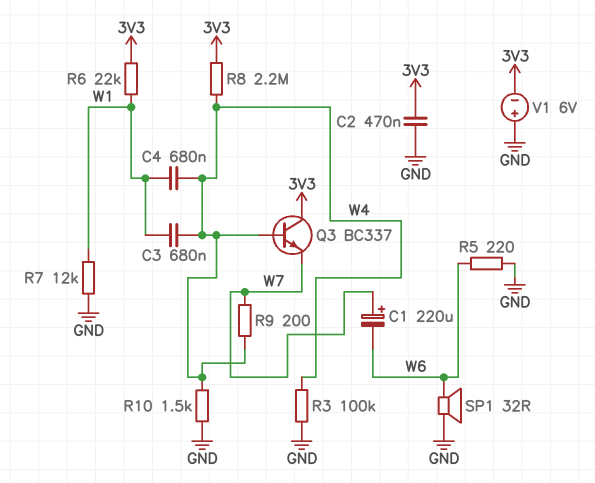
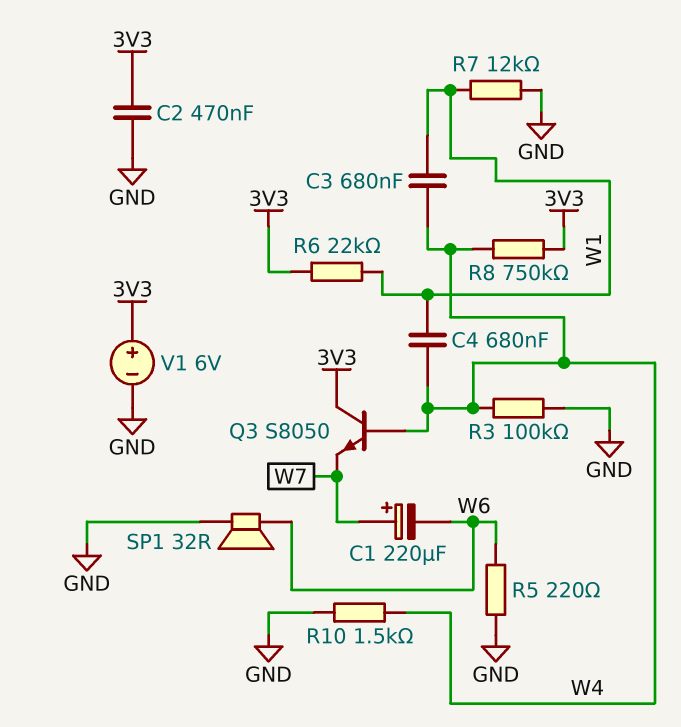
Q3: NPN BC337 (B W4, C 3V3, E W7) -> NPN S8050 (B W4, C 3V3, E W7)
R8: 2.2M (3V3, W4) -> 750k (3V3, W4)
R9: 200 (W4, W7) -> none
V1: 6V (plus GND, minus 3V3) -> 6V (plus 3V3, minus GND)

